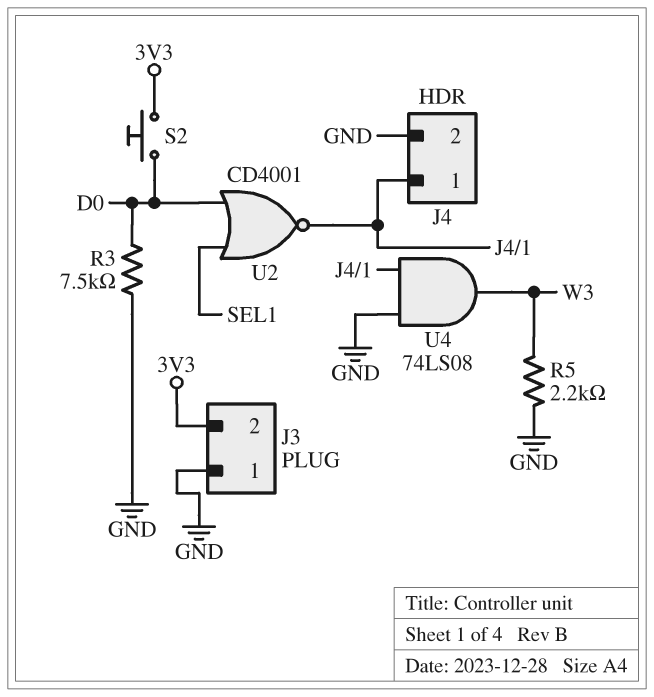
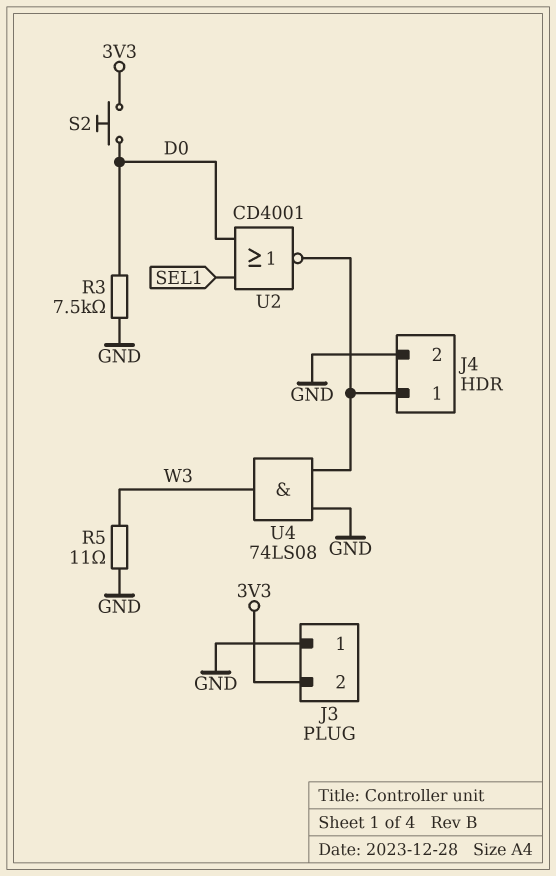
R5: 2.2k (GND, W3) -> 11 (GND, W3)

